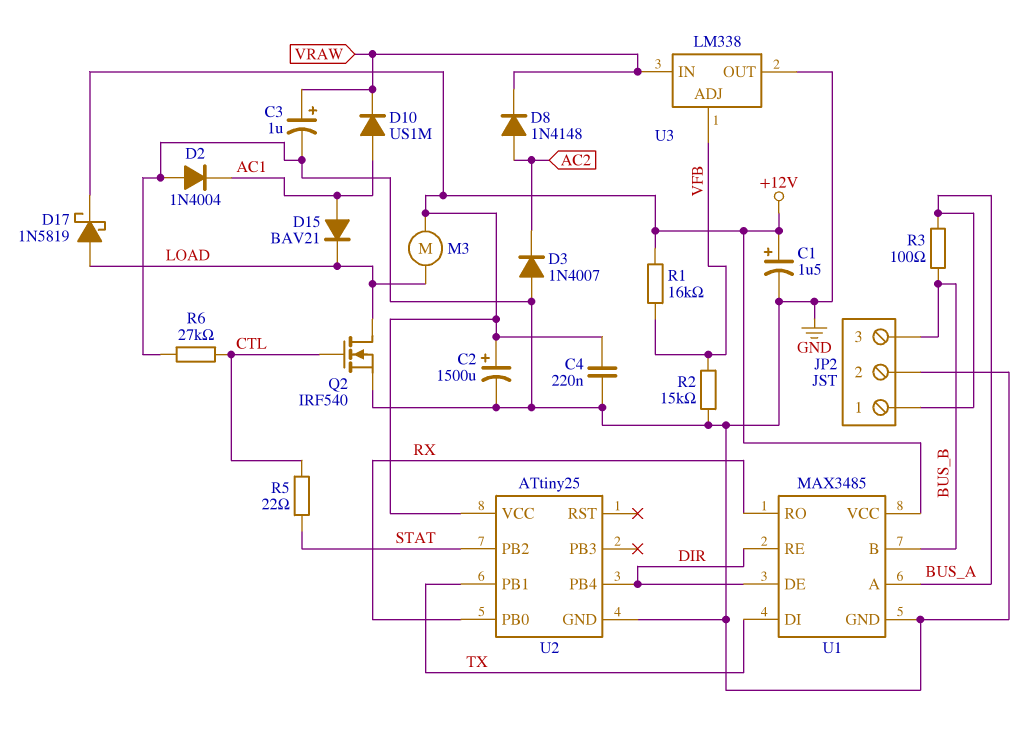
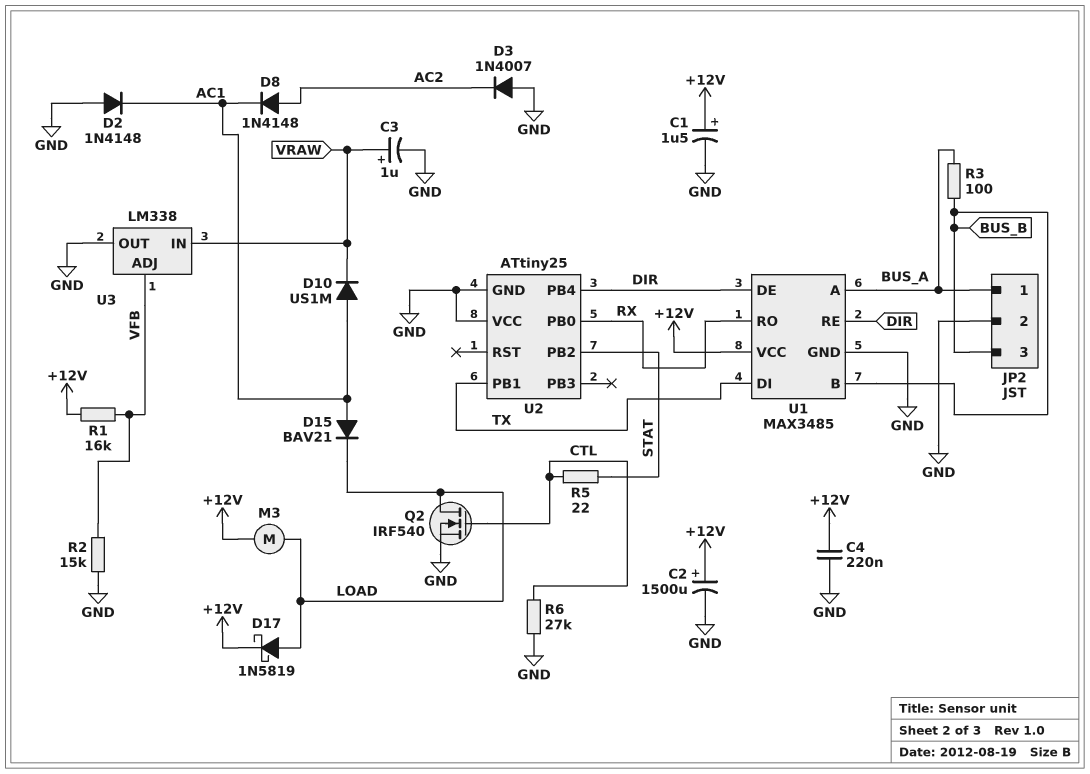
D2: diode 1N4004 (A GND, K AC1) -> diode 1N4148 (A GND, K AC1)
D8: diode 1N4148 (A AC2, K VRAW) -> diode 1N4148 (A AC2, K AC1)
U2 pin VCC: +12V -> GND

